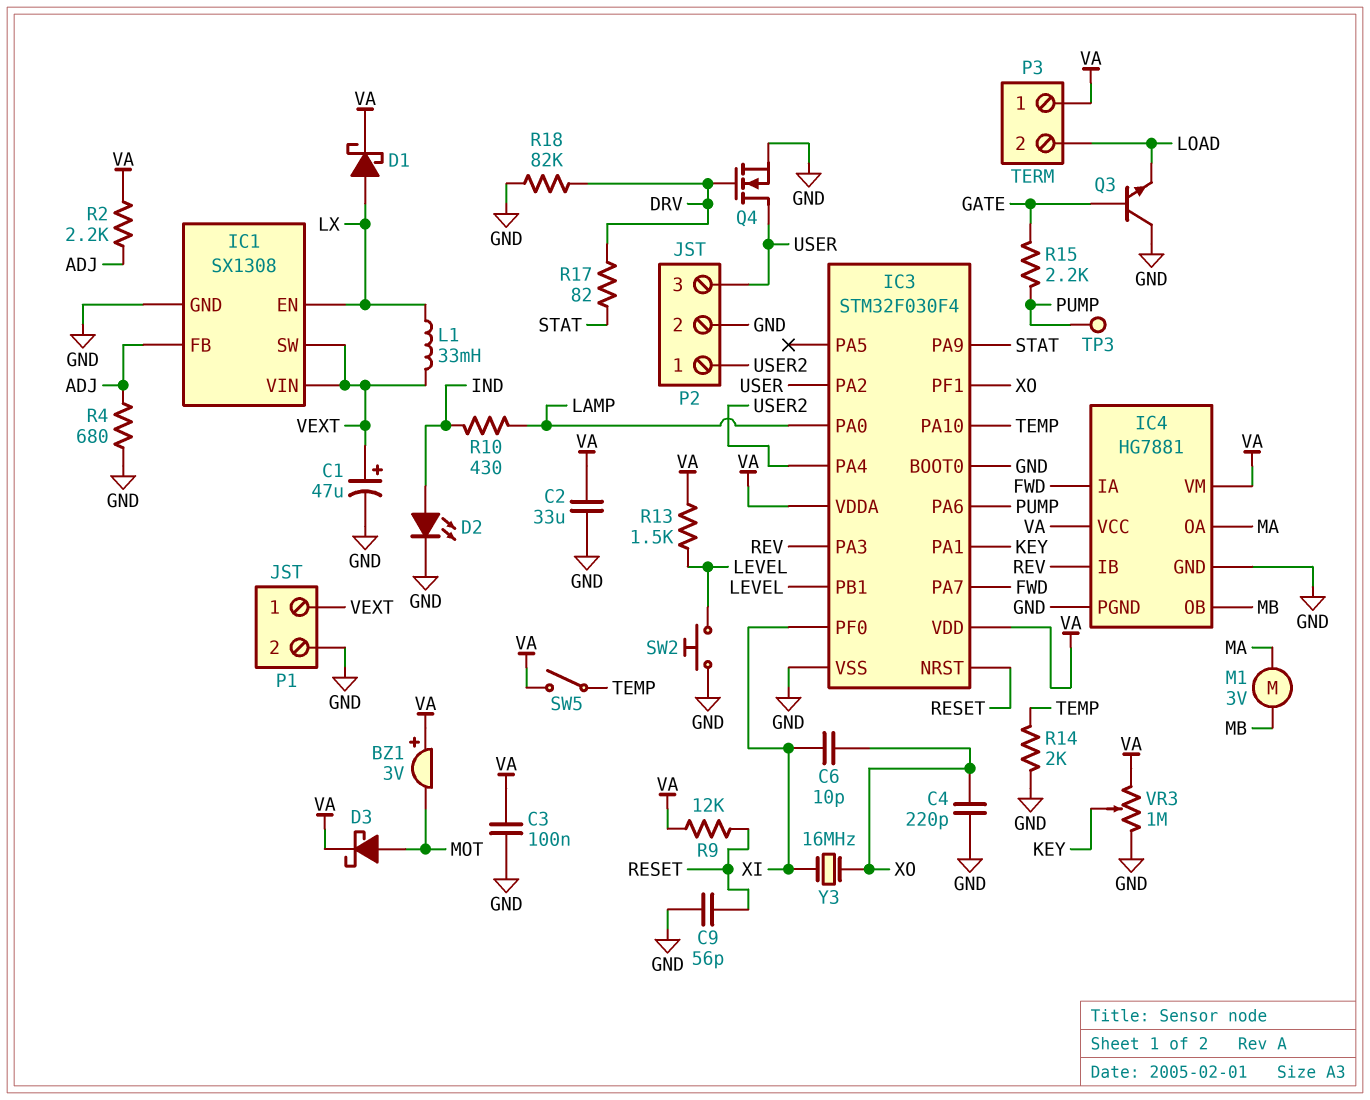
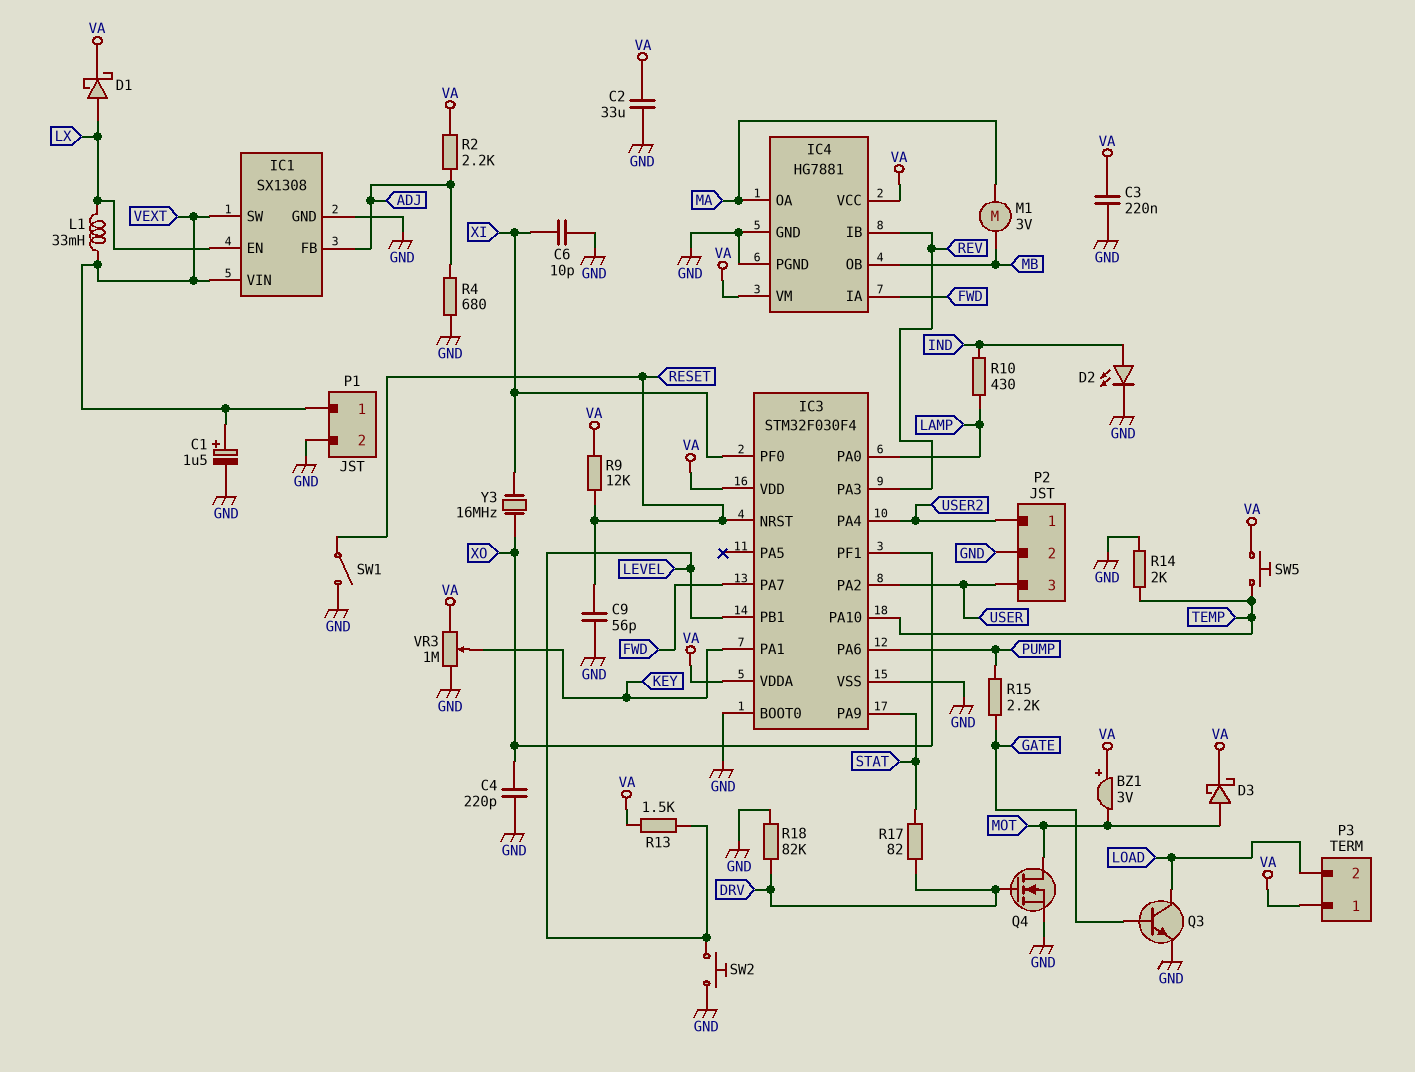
C1: 47uF (plus VEXT, minus GND) -> 1.5uF (plus VEXT, minus GND)
C3: 100nF (GND, VA) -> 220nF (GND, VA)
C6: 10pF (XI, XO) -> 10pF (GND, XI)
Q3: NPN (B GATE, C GND, E LOAD) -> NPN (B GATE, C LOAD, E GND)
Q4: NMOS (G DRV, D USER, S GND) -> NMOS (G DRV, D MOT, S GND)
SW1: none -> switch (GND, RESET)
SW5: switch (TEMP, VA) -> button (TEMP, VA)
TP3: test point (PUMP) -> none

